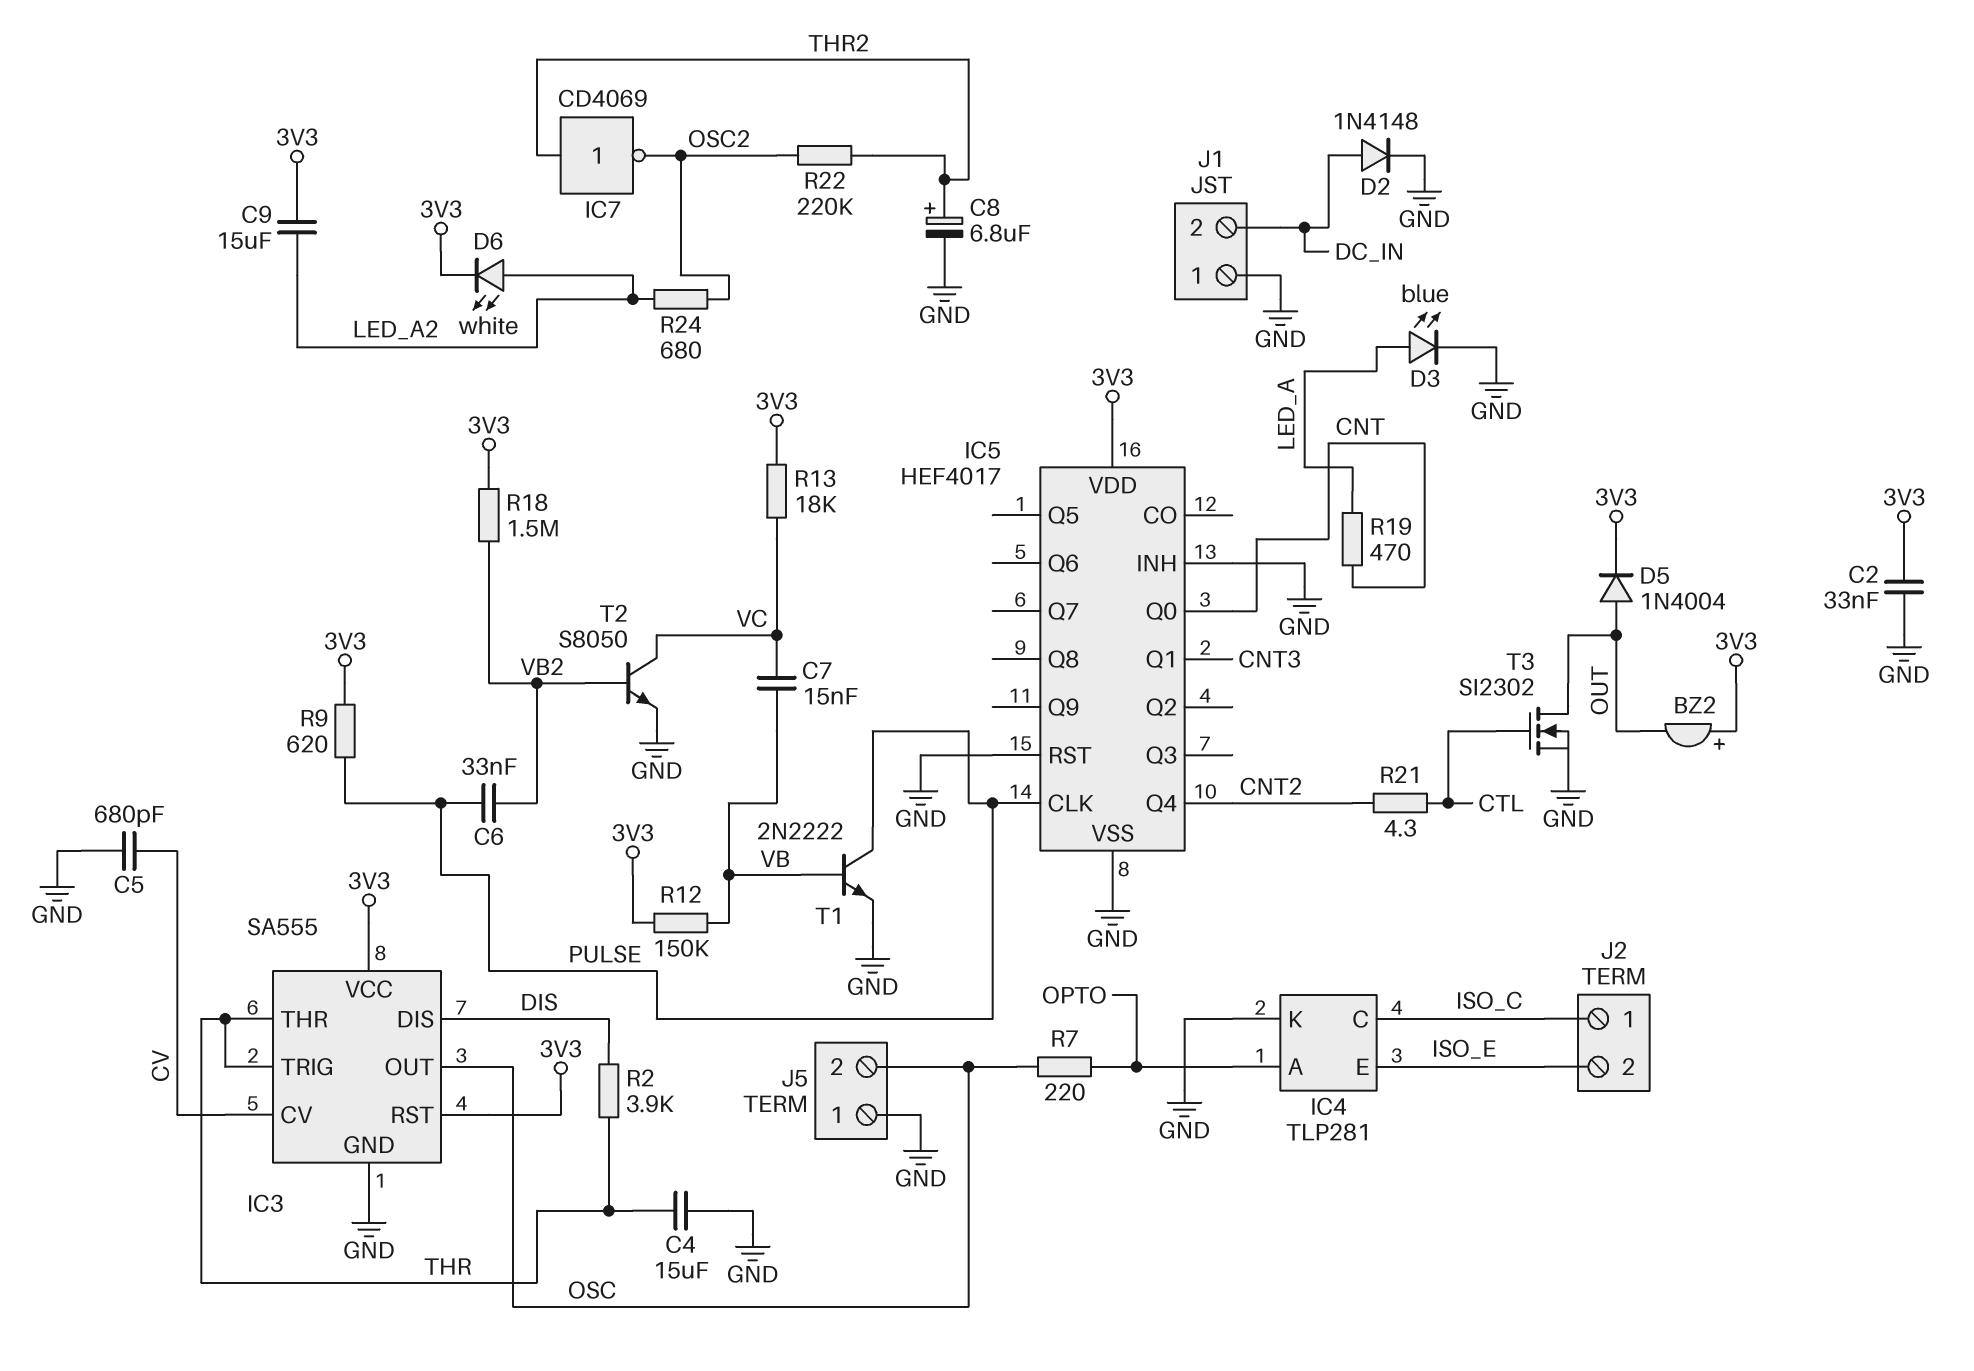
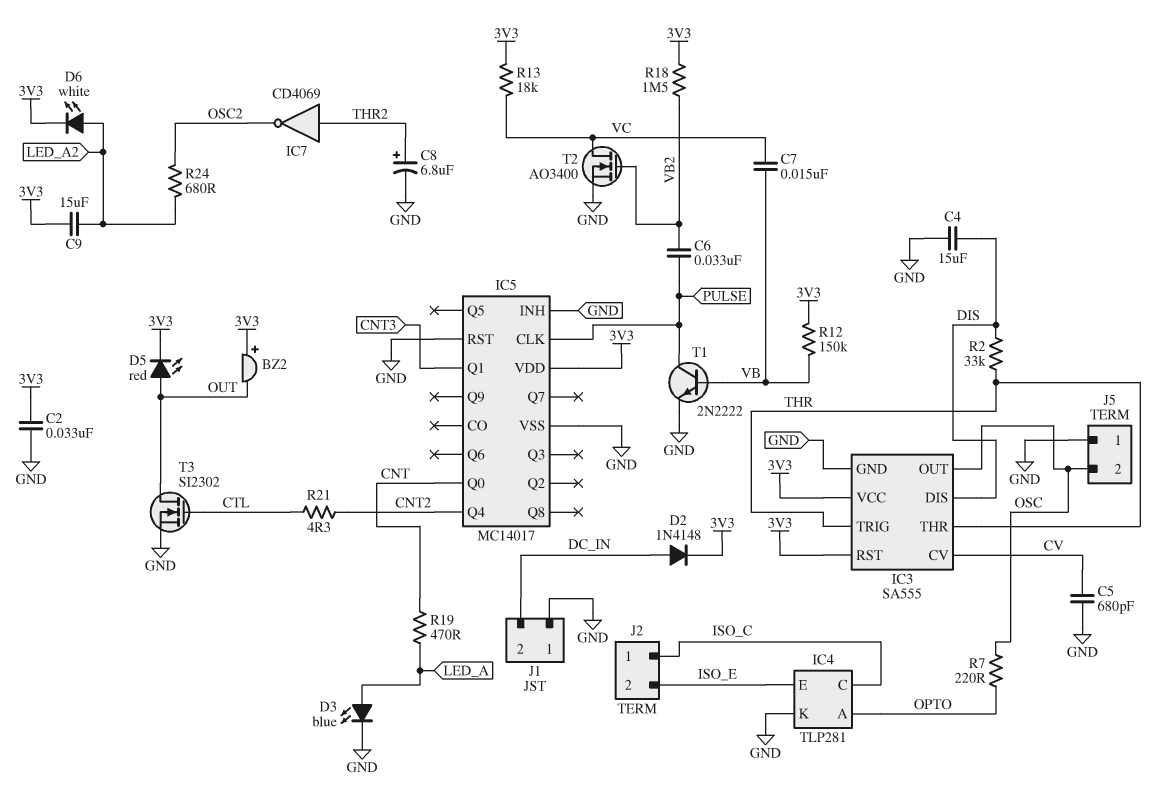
C4: 15uF (GND, THR) -> 15uF (DIS, GND)
D2: diode 1N4148 (A DC_IN, K GND) -> diode 1N4148 (A DC_IN, K 3V3)
D5: diode 1N4004 (A OUT, K 3V3) -> LED red (A OUT, K 3V3)
IC5: HEF4017 -> MC14017
R2: 3.9k (DIS, THR) -> 33k (DIS, THR)
R9: 620 (3V3, PULSE) -> none
R22: 220k (OSC2, THR2) -> none
T2: NPN S8050 (B VB2, C VC, E GND) -> NMOS AO3400 (G VB2, D VC, S GND)

